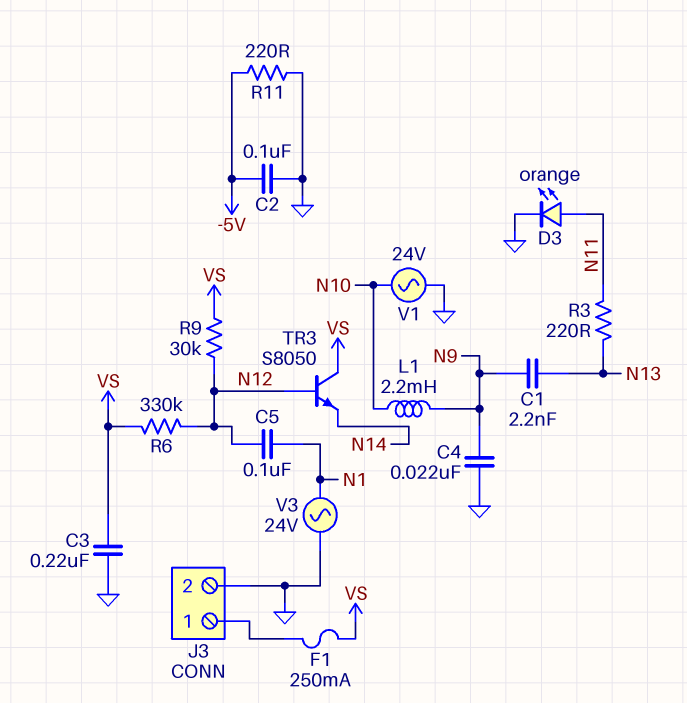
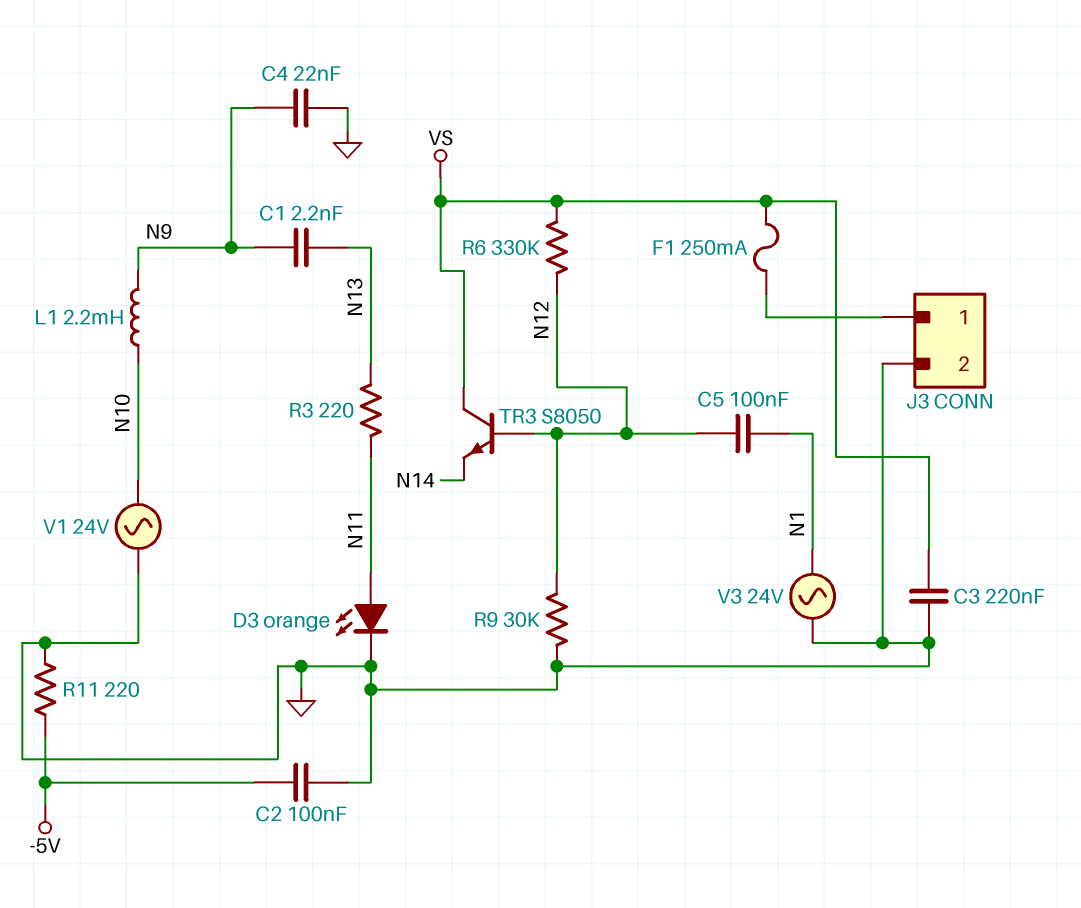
R9: 30k (N12, VS) -> 30k (GND, N12)

